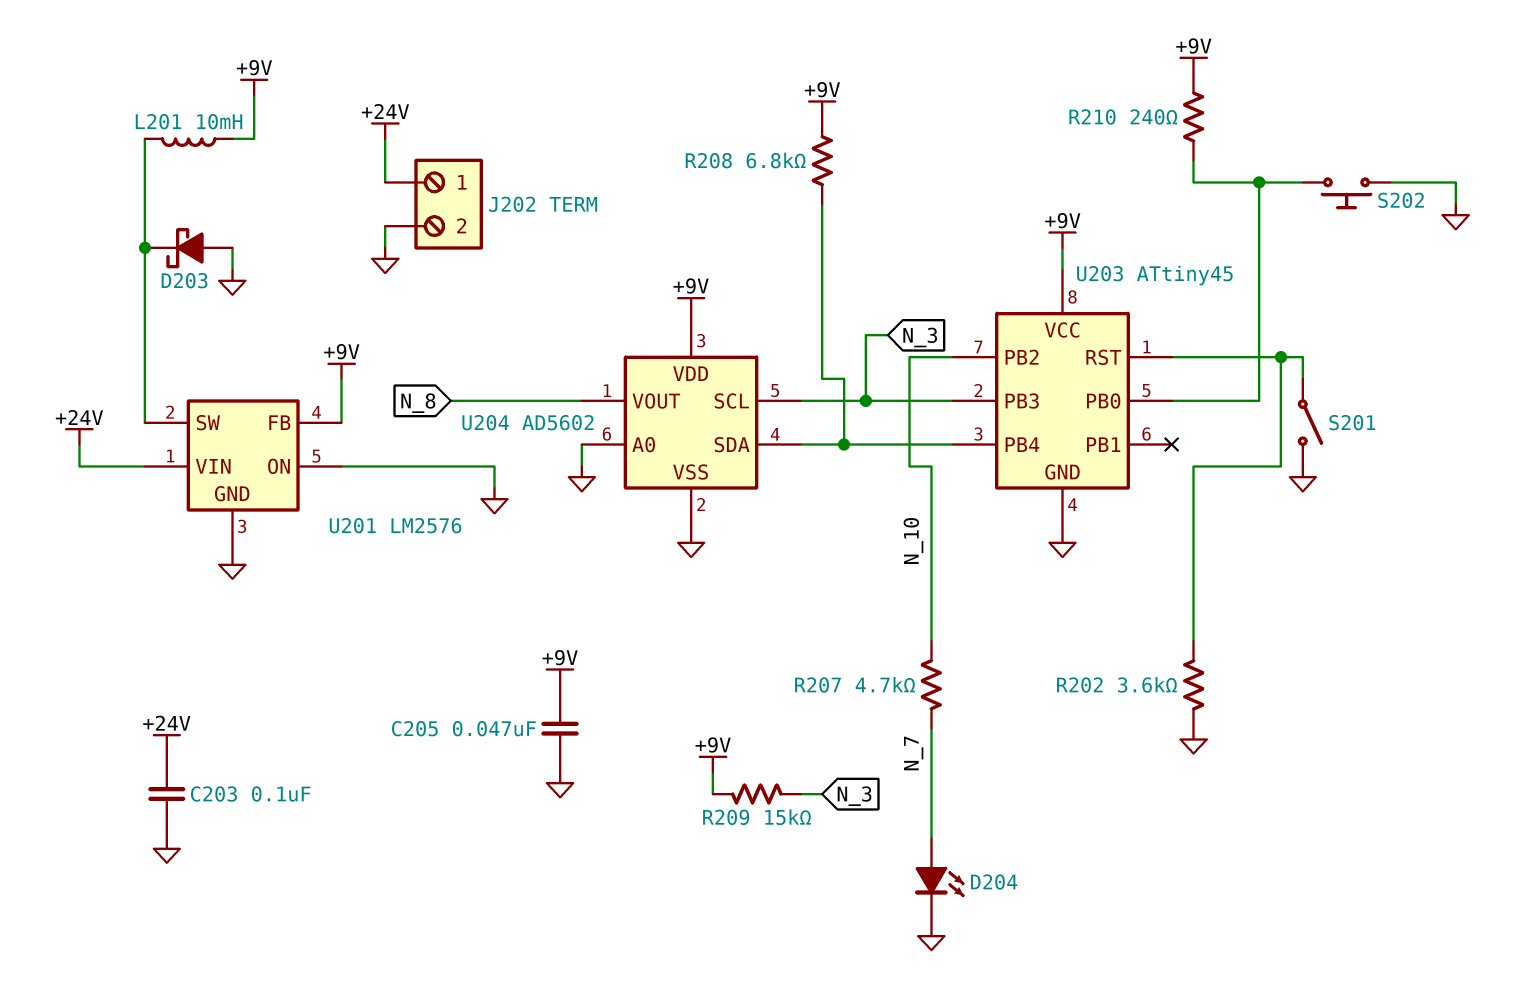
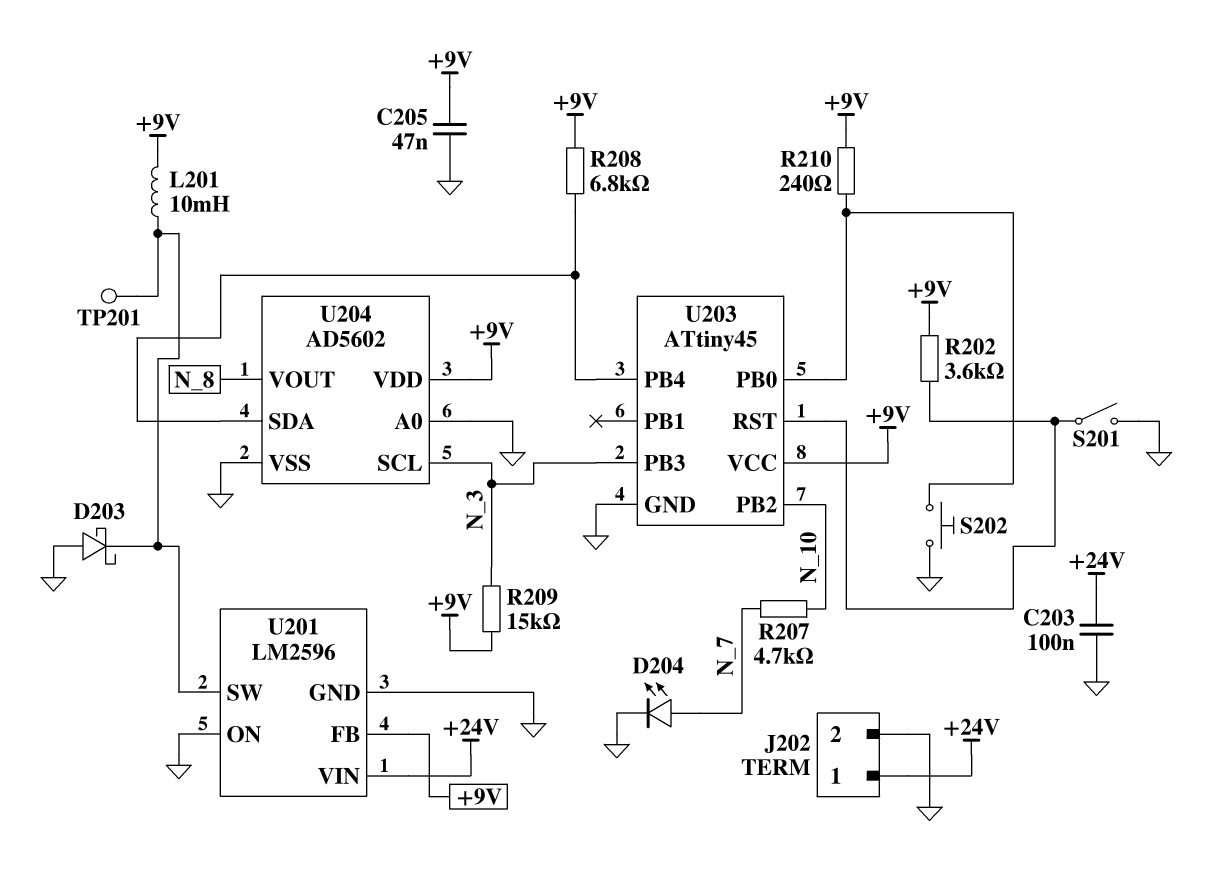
R202: 3.6k (GND, U203/RST) -> 3.6k (+9V, U203/RST)
TP201: none -> test point (U201/SW)
U201: LM2576 -> LM2596

